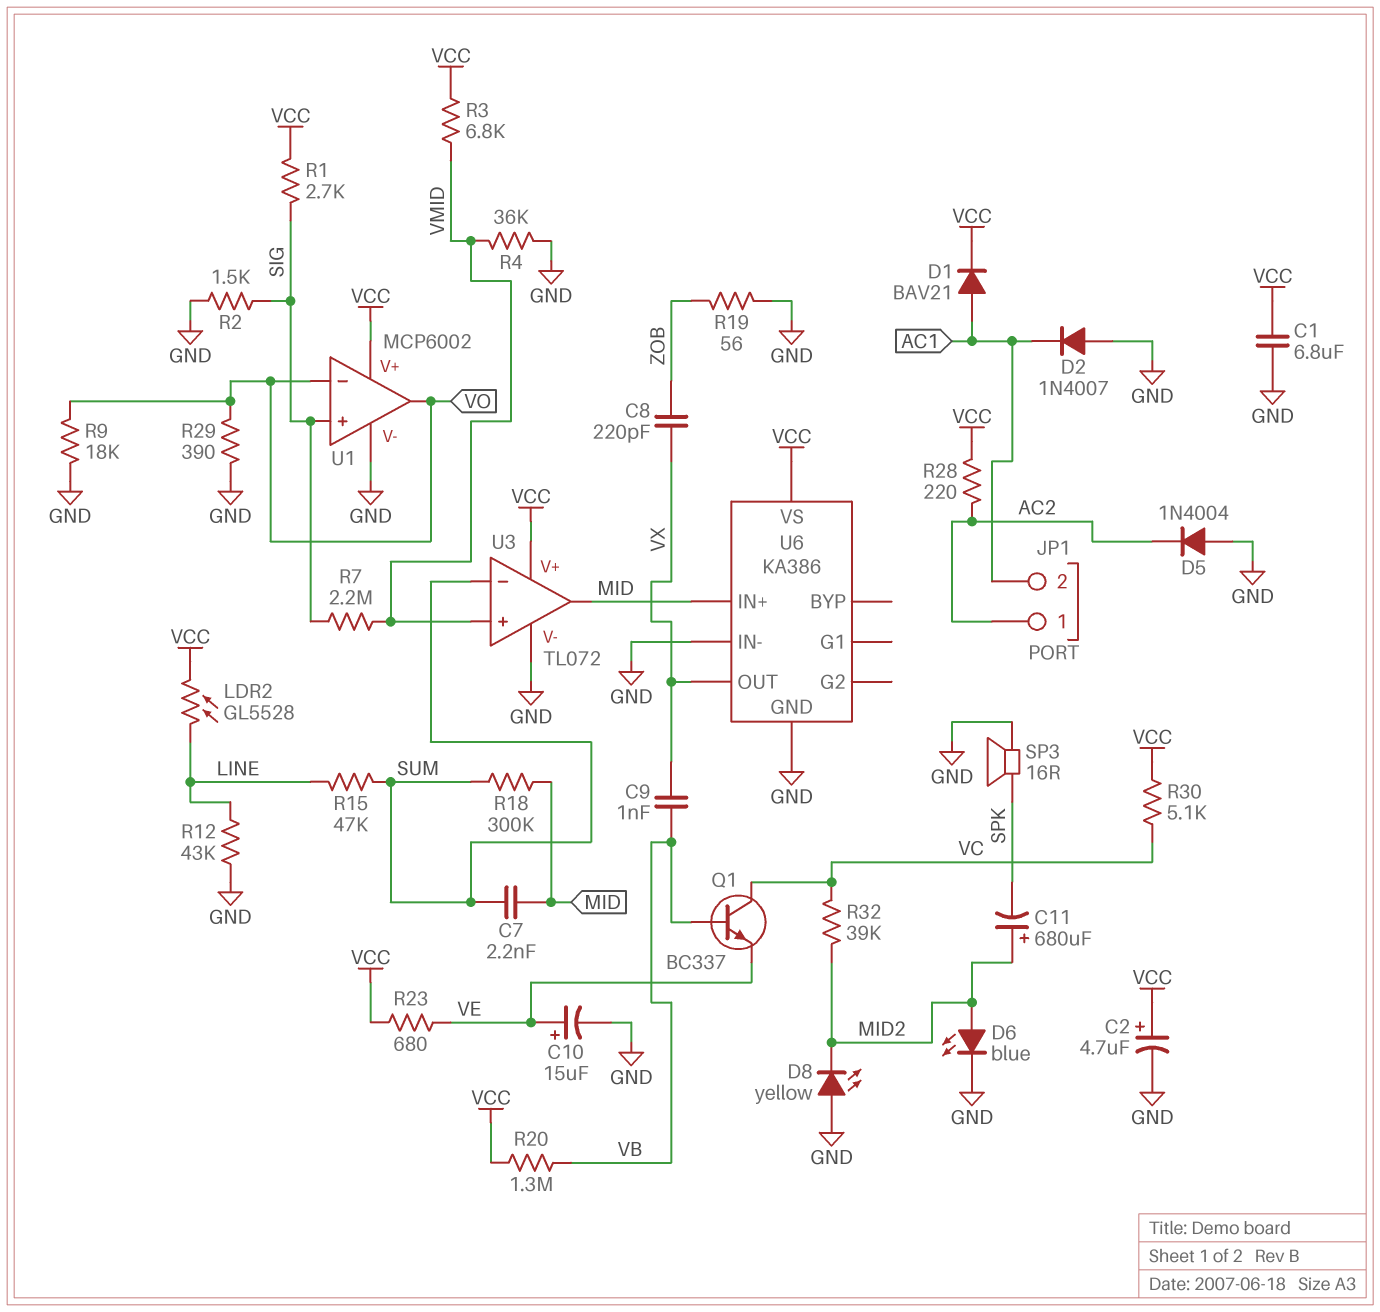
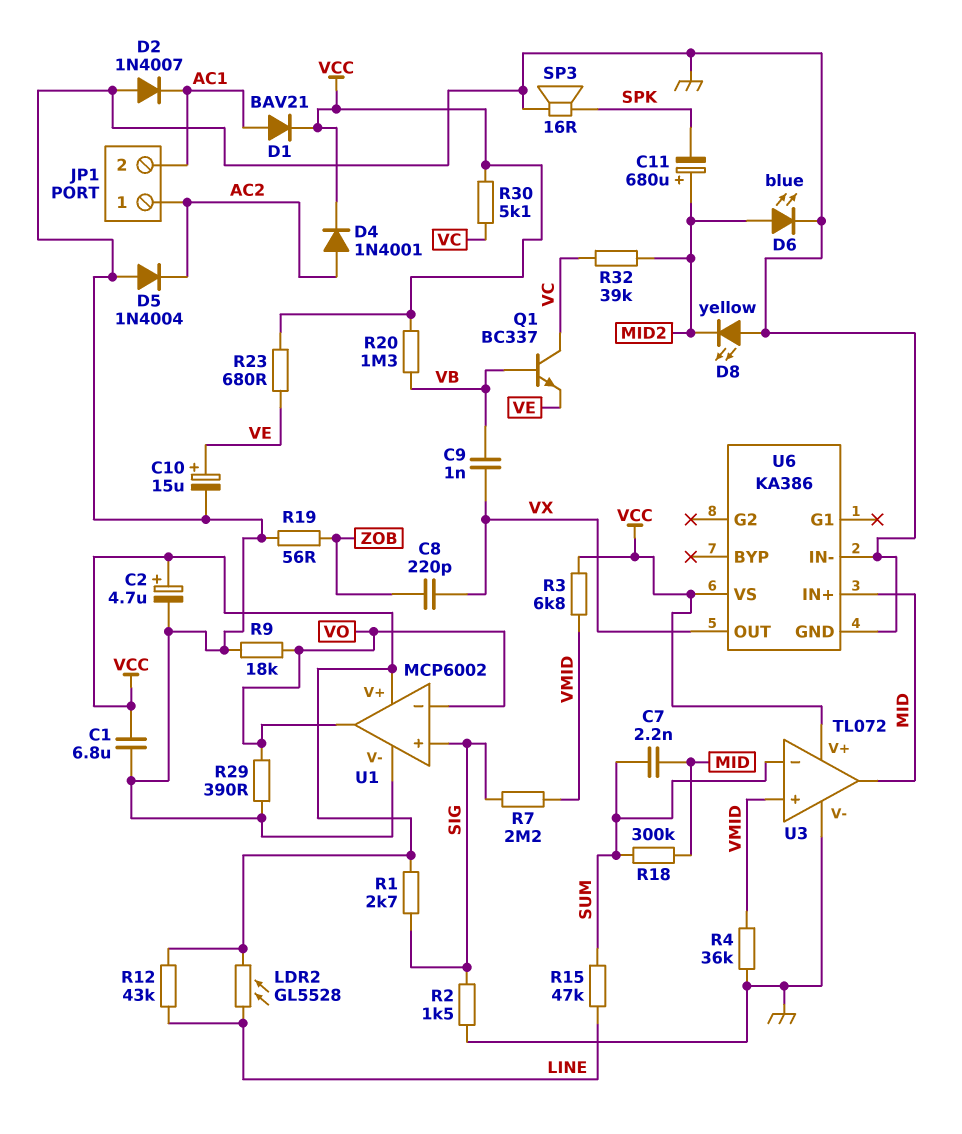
D4: none -> diode 1N4001 (A AC2, K VCC)
R12: 43k (GND, LINE) -> 43k (LINE, VCC)
R28: 220 (AC2, VCC) -> none

